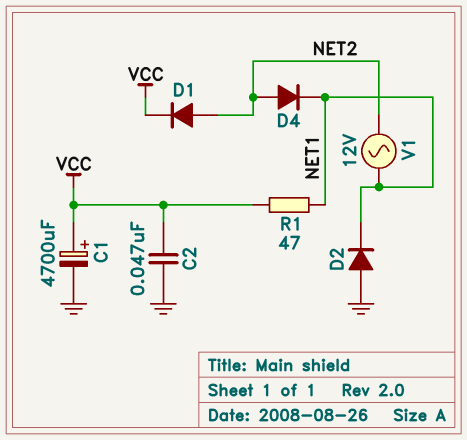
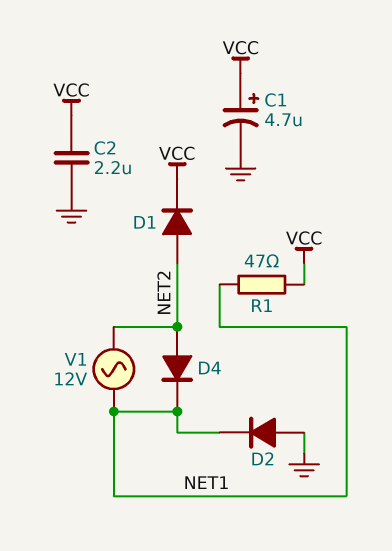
C1: 4700uF (plus VCC, minus GND) -> 4.7uF (plus VCC, minus GND)
C2: 47nF (GND, VCC) -> 2.2uF (GND, VCC)

